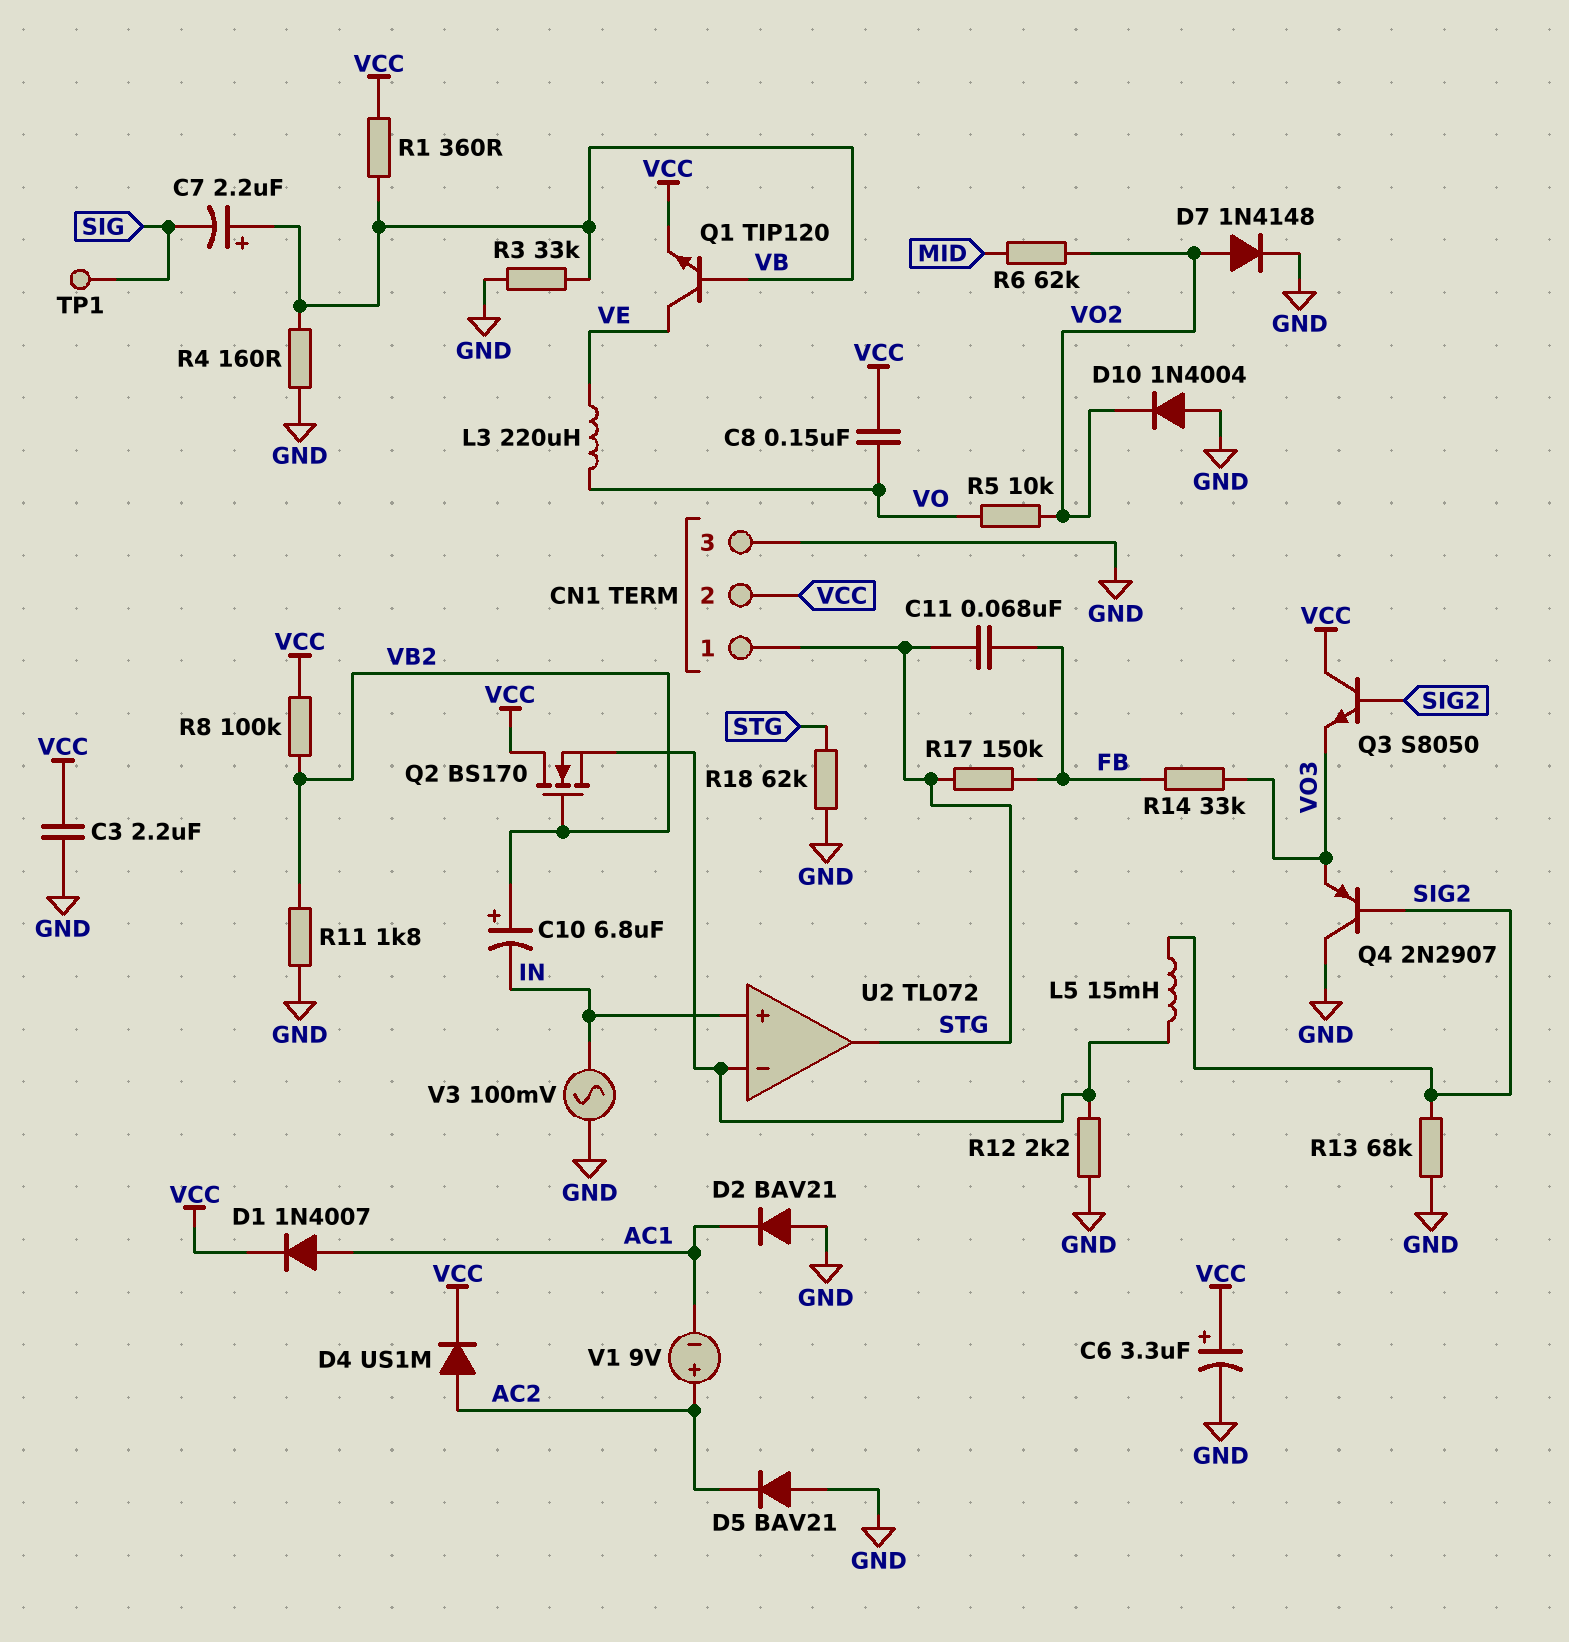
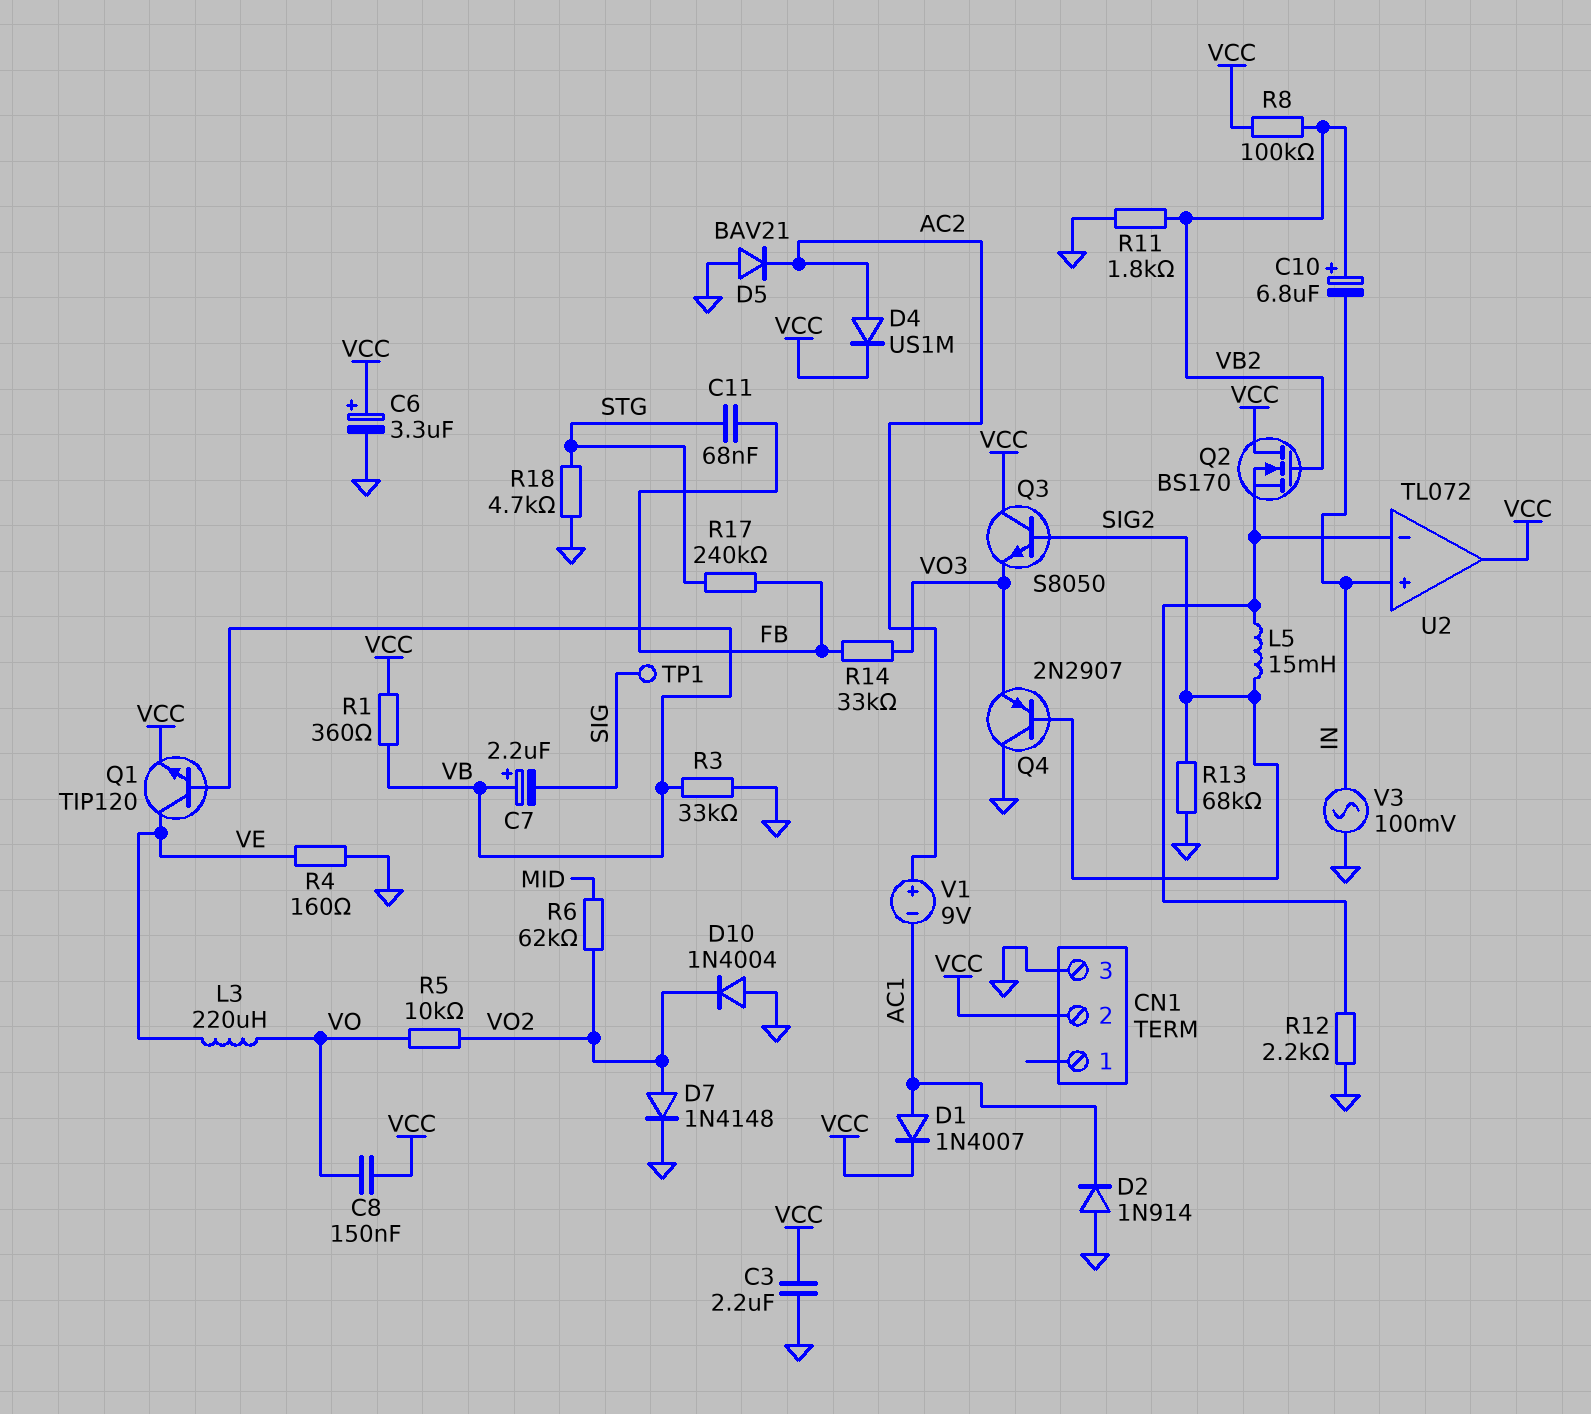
CN1 pin 1: STG -> none
D2: diode BAV21 (A GND, K AC1) -> diode 1N914 (A GND, K AC1)
R4: 160 (GND, VB) -> 160 (GND, VE)
R17: 150k (FB, STG) -> 240k (FB, STG)
R18: 62k (GND, STG) -> 4.7k (GND, STG)
U2 pin out: STG -> VCC

